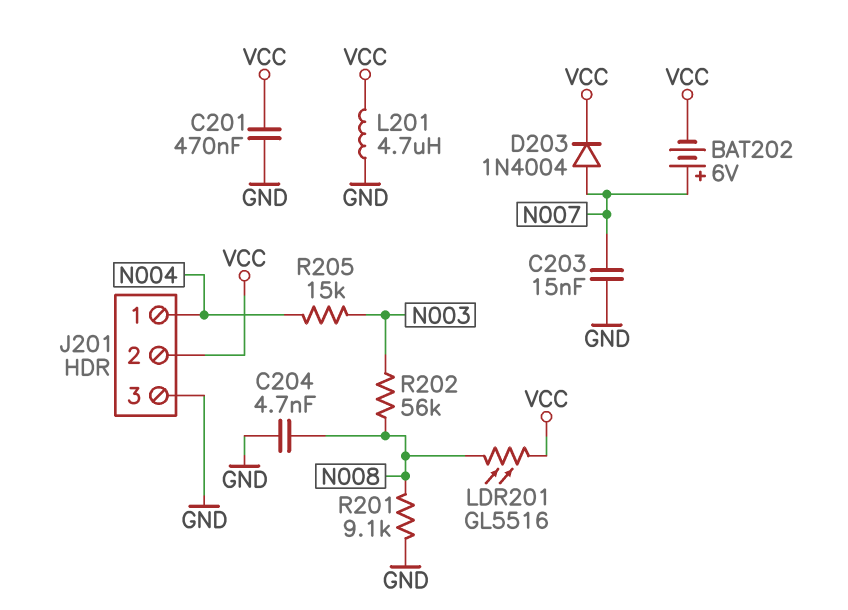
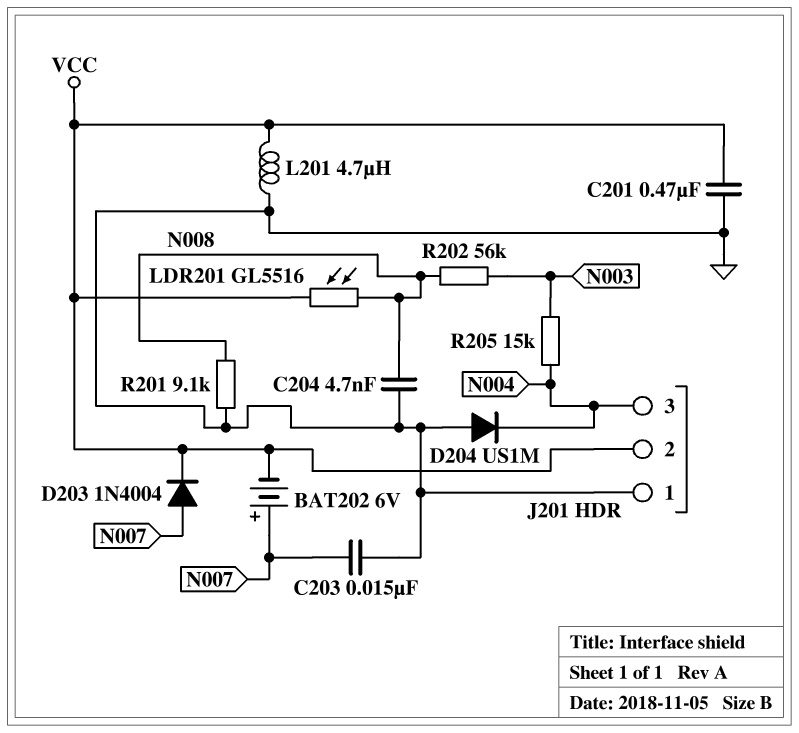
D204: none -> diode US1M (A GND, K N004)
J201 pin 1: N004 -> GND
J201 pin 3: GND -> N004

